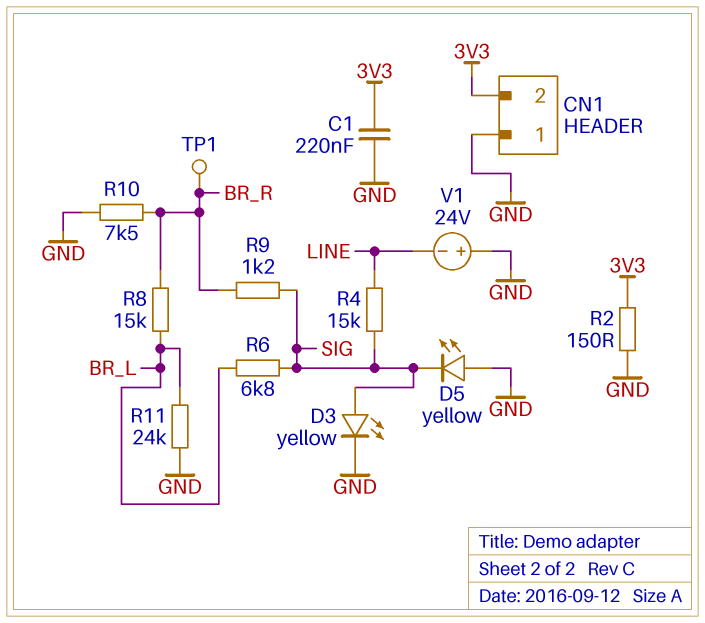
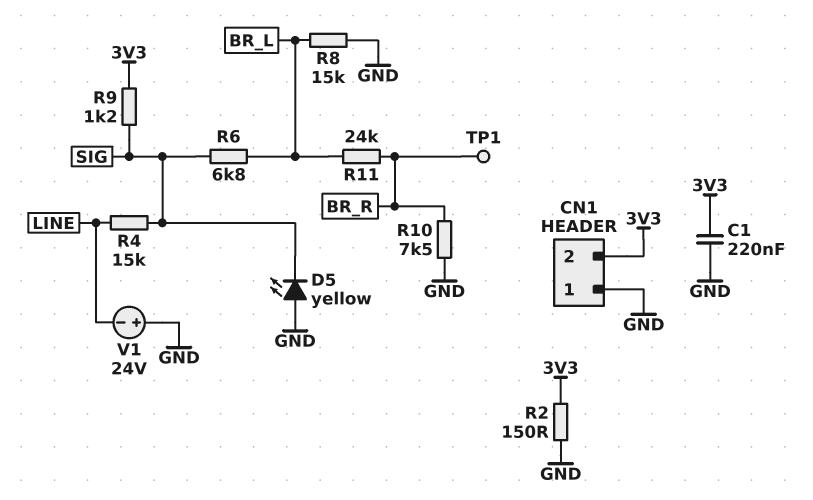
D3: LED yellow (A SIG, K GND) -> none
R8: 15k (BR_L, BR_R) -> 15k (BR_L, GND)
R9: 1.2k (BR_R, SIG) -> 1.2k (3V3, SIG)
R11: 24k (BR_L, GND) -> 24k (BR_L, BR_R)

